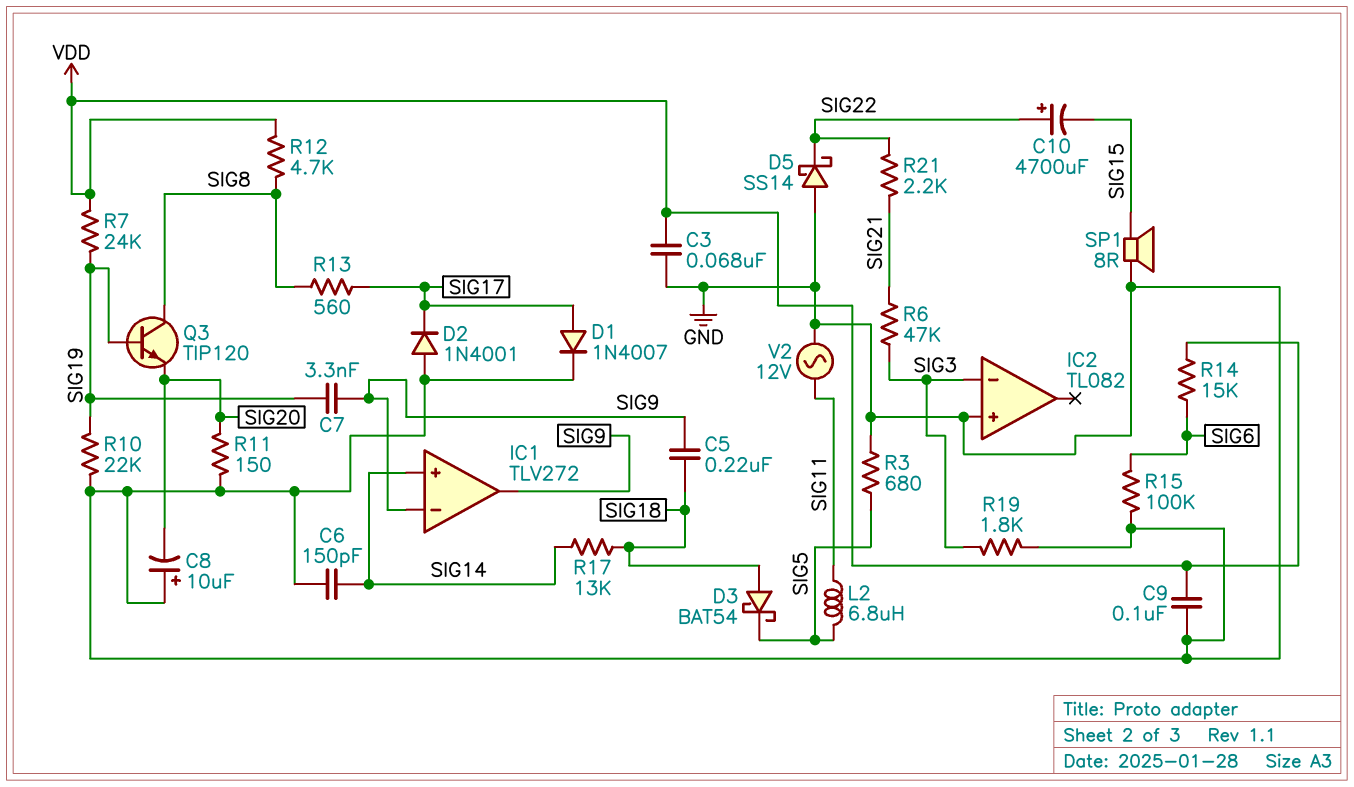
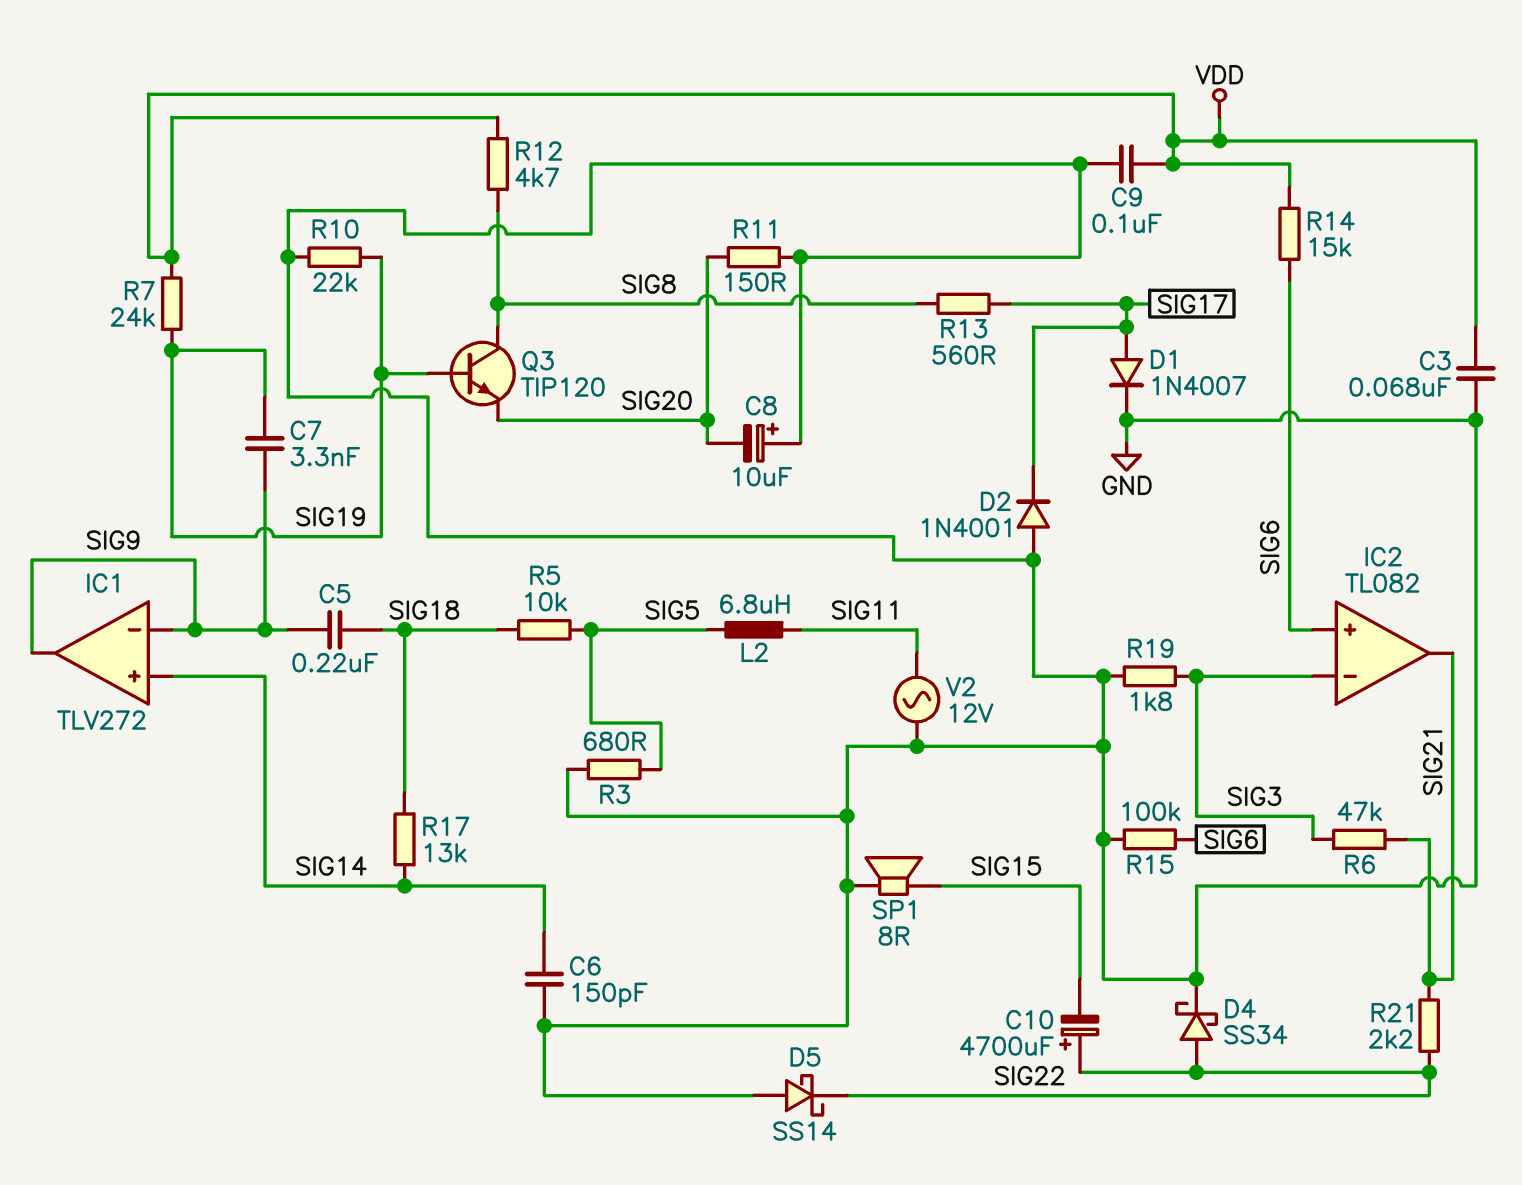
D3: schottky BAT54 (A SIG18, K SIG5) -> none
D4: none -> schottky SS34 (A SIG22, K GND)
IC2 pin in+: GND -> SIG6
IC2 pin out: none -> SIG21
R5: none -> 10k (SIG5, SIG18)

